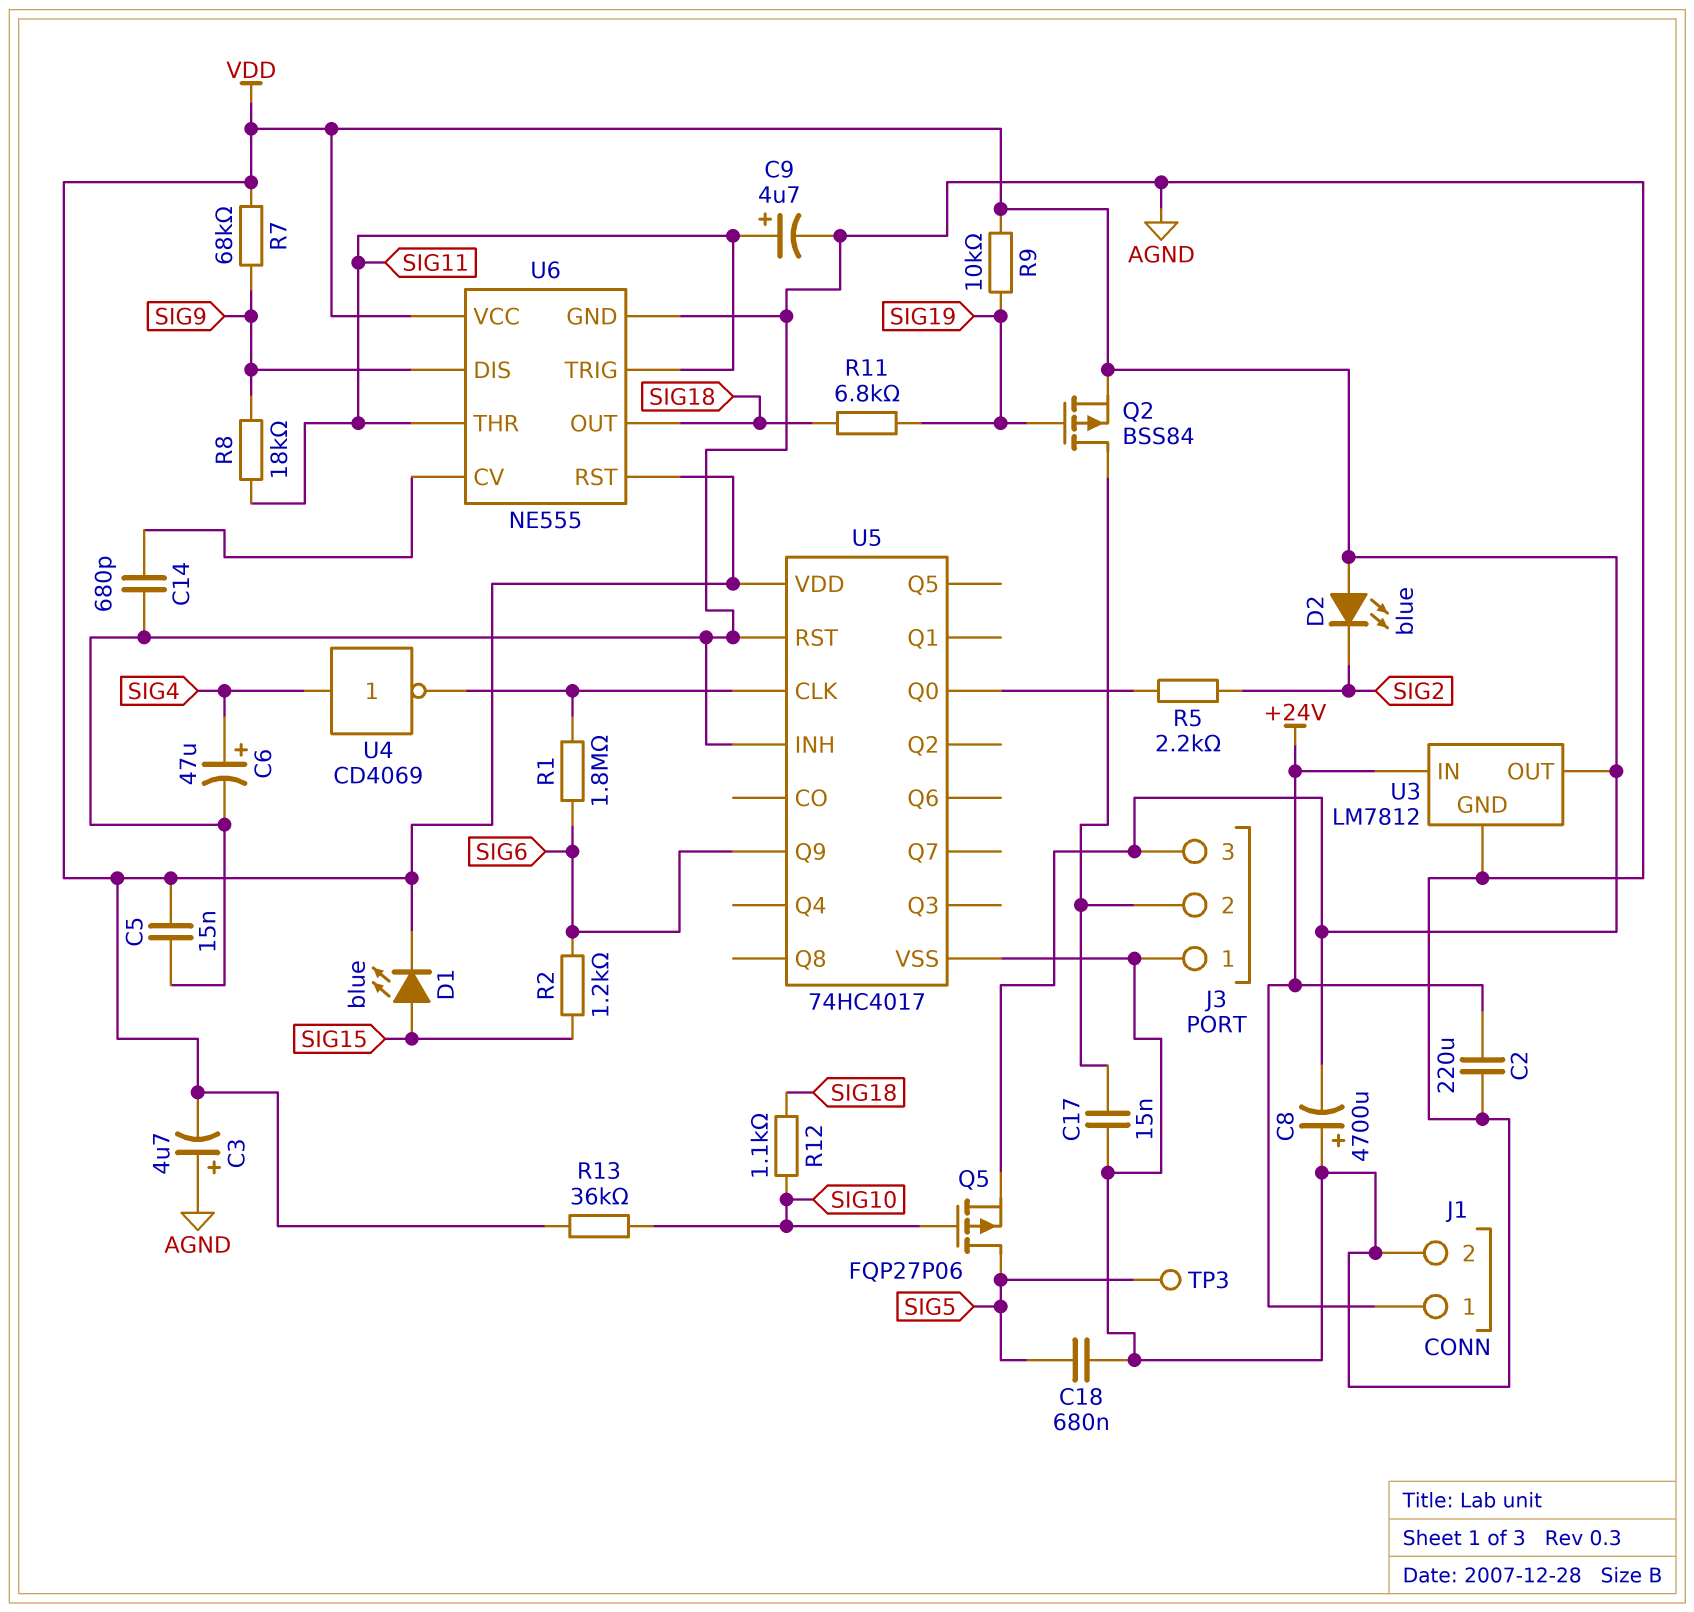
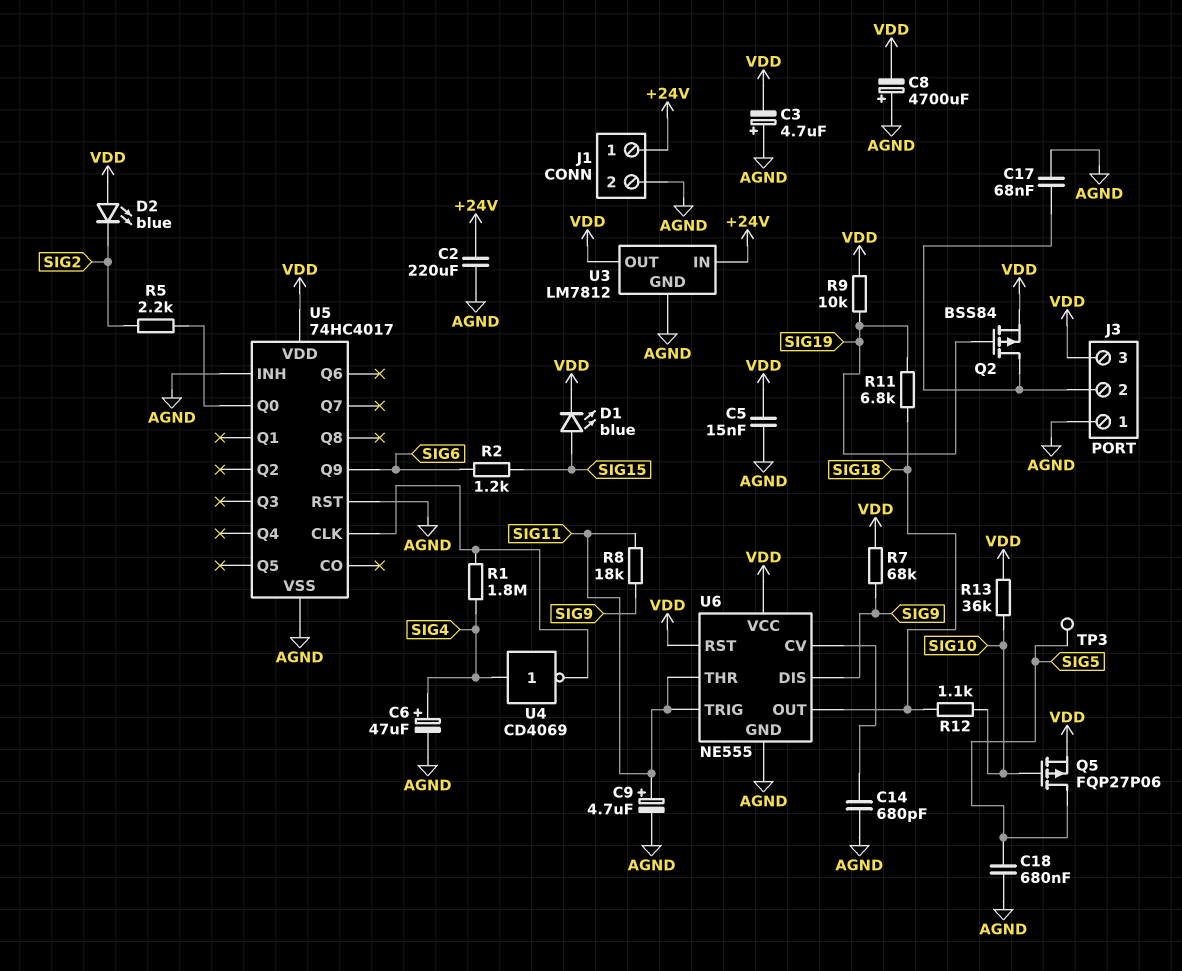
C17: 15nF (AGND, J3/2) -> 68nF (AGND, J3/2)
R1: 1.8M (SIG6, U5/CLK) -> 1.8M (SIG4, U5/CLK)

